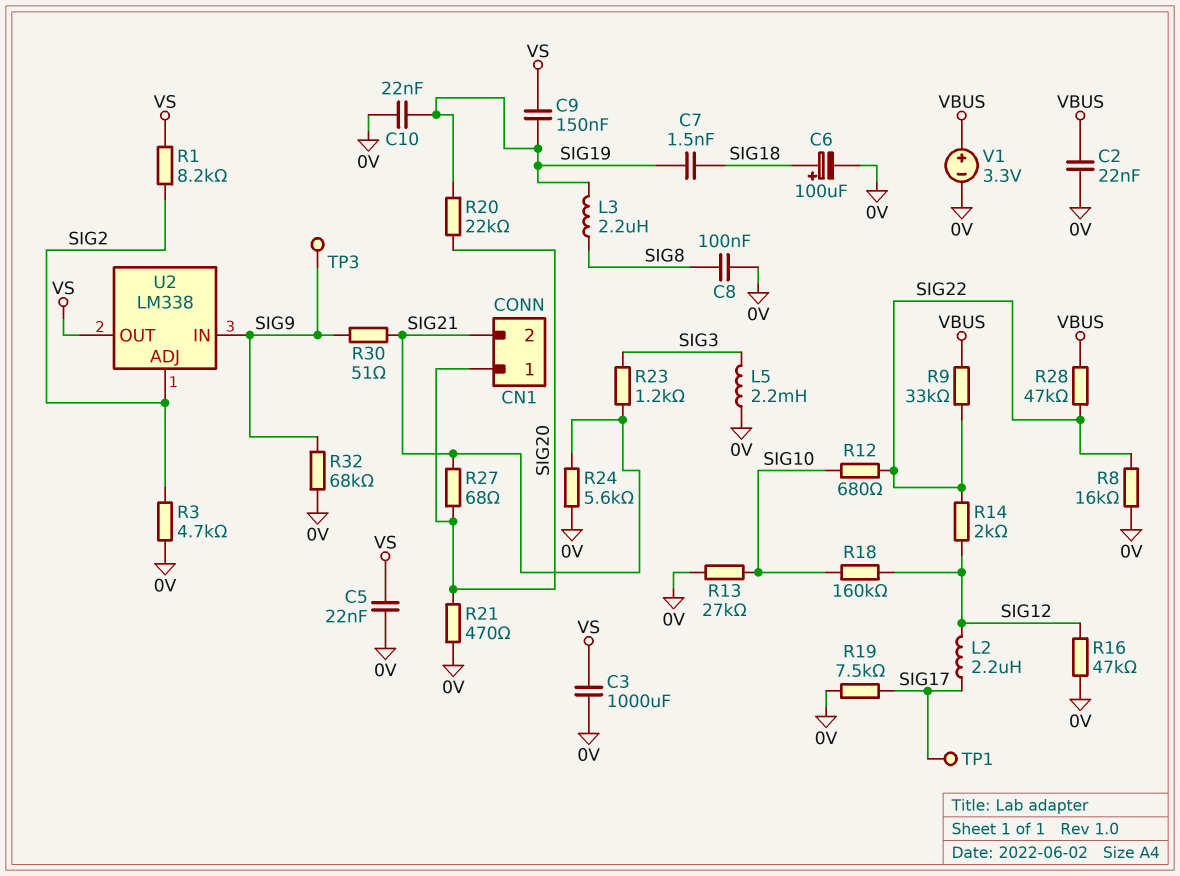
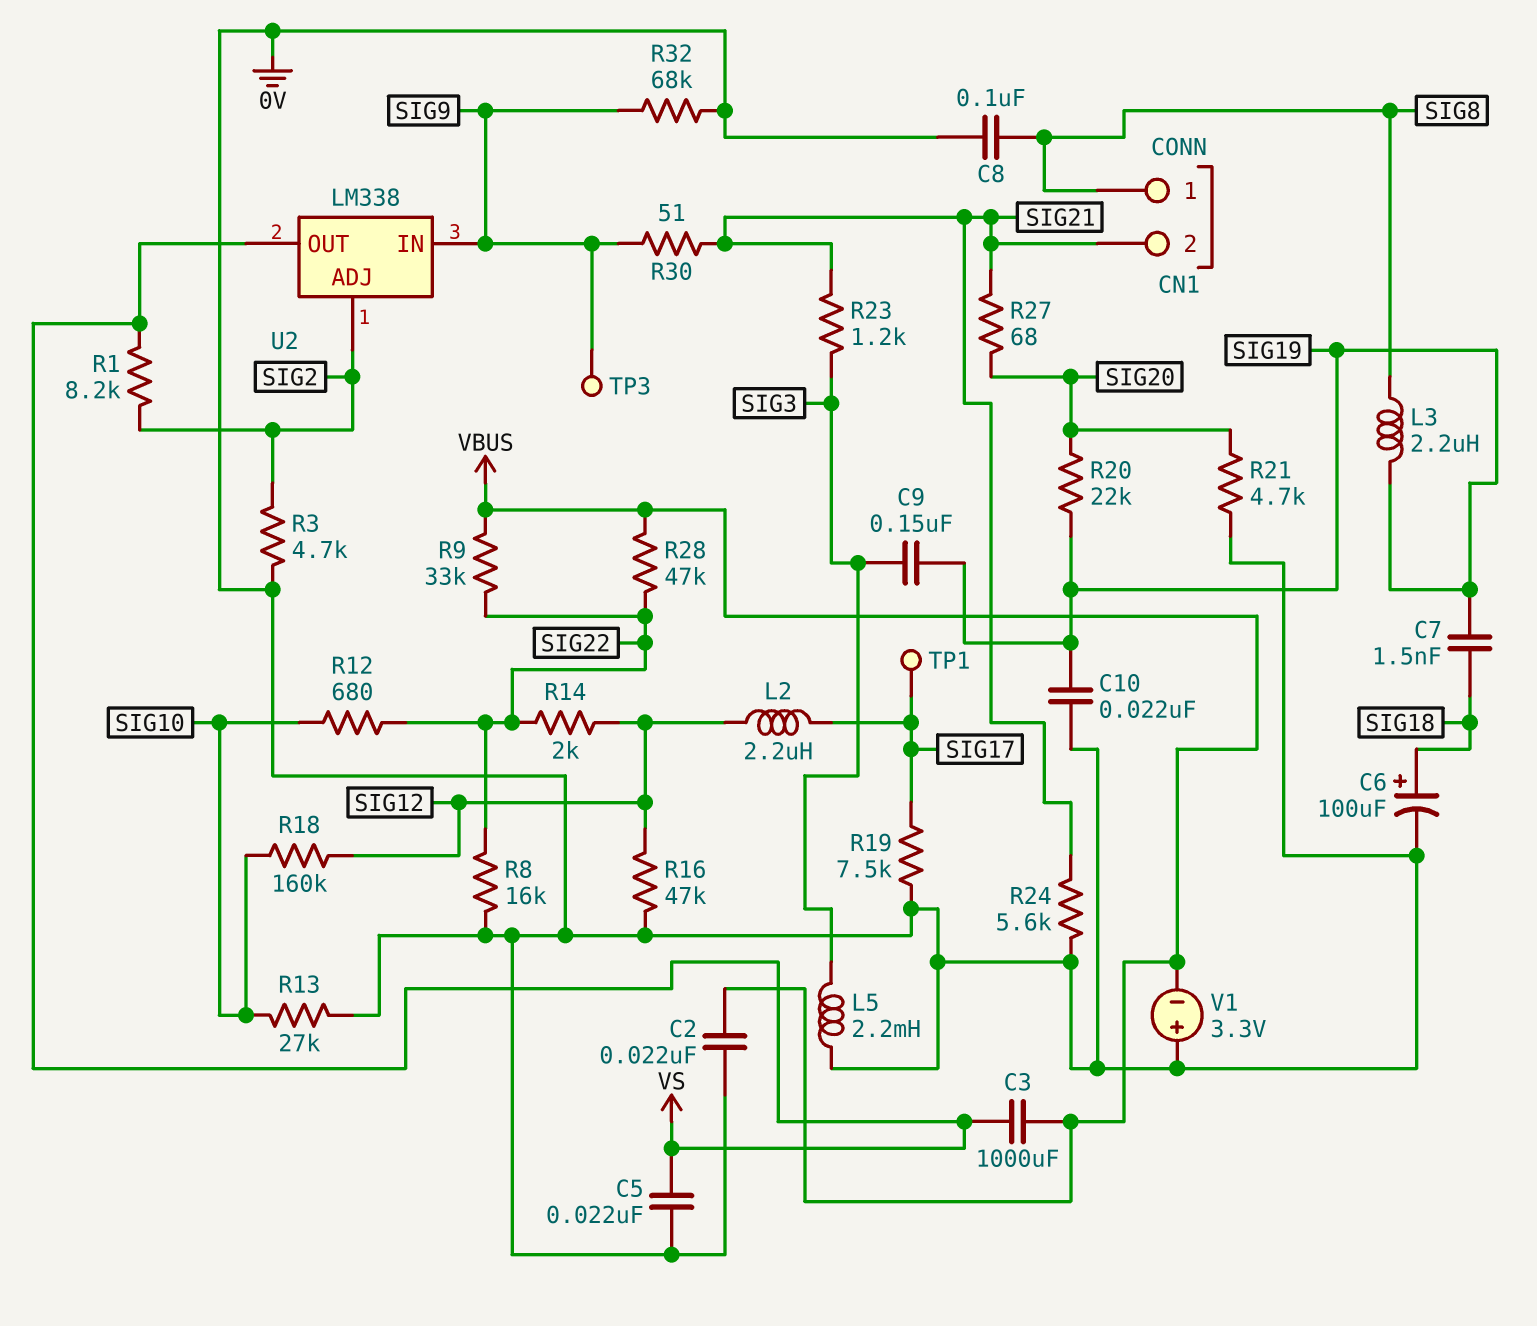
C3: 1000uF (0V, VS) -> 1000uF (VBUS, VS)
C9: 150nF (SIG19, VS) -> 150nF (SIG3, SIG19)
CN1 pin 1: SIG20 -> SIG8
R21: 470 (0V, SIG20) -> 4.7k (0V, SIG20)
V1: 3.3V (plus VBUS, minus 0V) -> 3.3V (plus 0V, minus VBUS)

